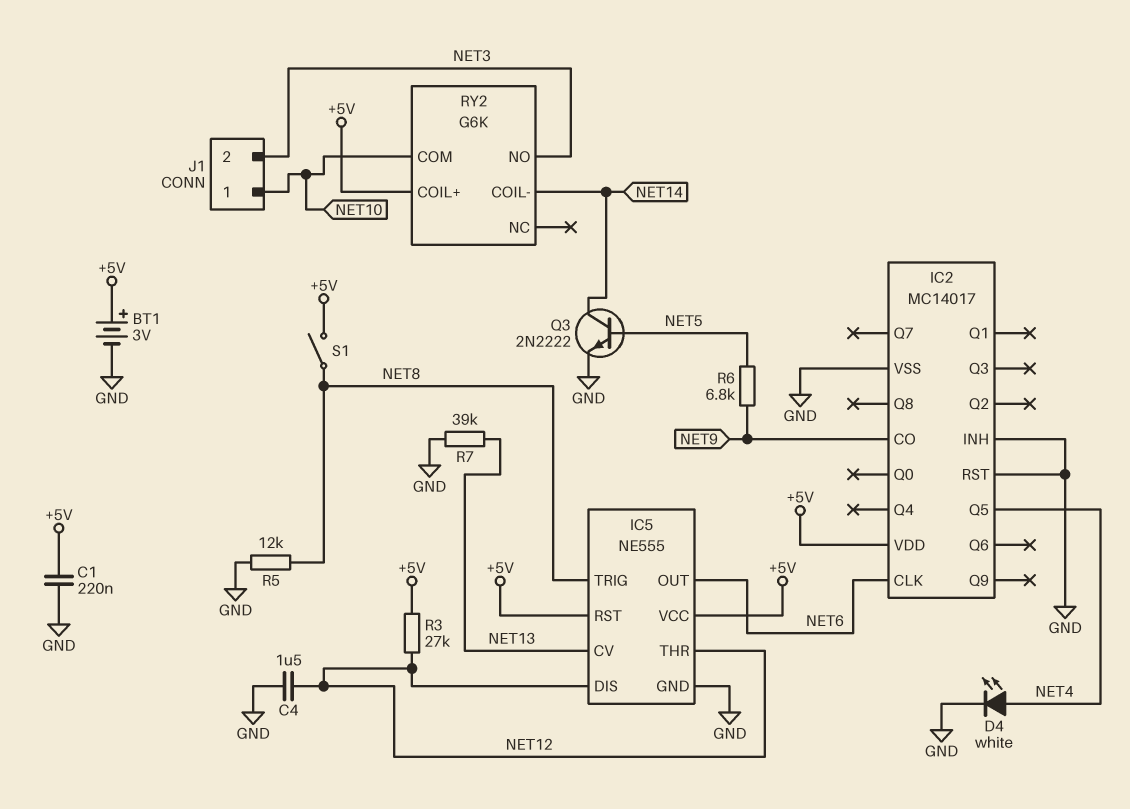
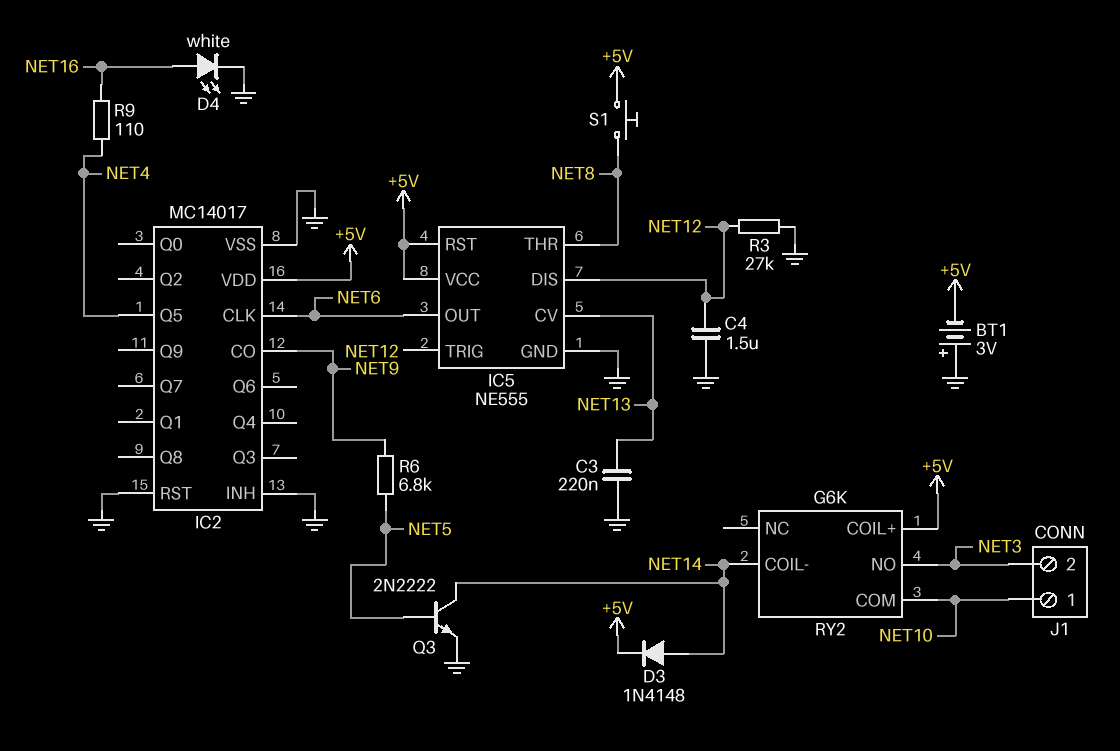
BT1: 3V (plus +5V, minus GND) -> 3V (plus GND, minus +5V)
C1: 220nF (+5V, GND) -> none
C3: none -> 220nF (GND, NET13)
D3: none -> diode 1N4148 (A NET14, K +5V)
D4: LED white (A NET4, K GND) -> LED white (A NET16, K GND)
IC5 pin THR: NET12 -> NET8
IC5 pin TRIG: NET8 -> NET12
R3: 27k (+5V, NET12) -> 27k (GND, NET12)
R5: 12k (GND, NET8) -> none
R7: 39k (GND, NET13) -> none
R9: none -> 110 (NET4, NET16)
S1: switch (+5V, NET8) -> button (+5V, NET8)

